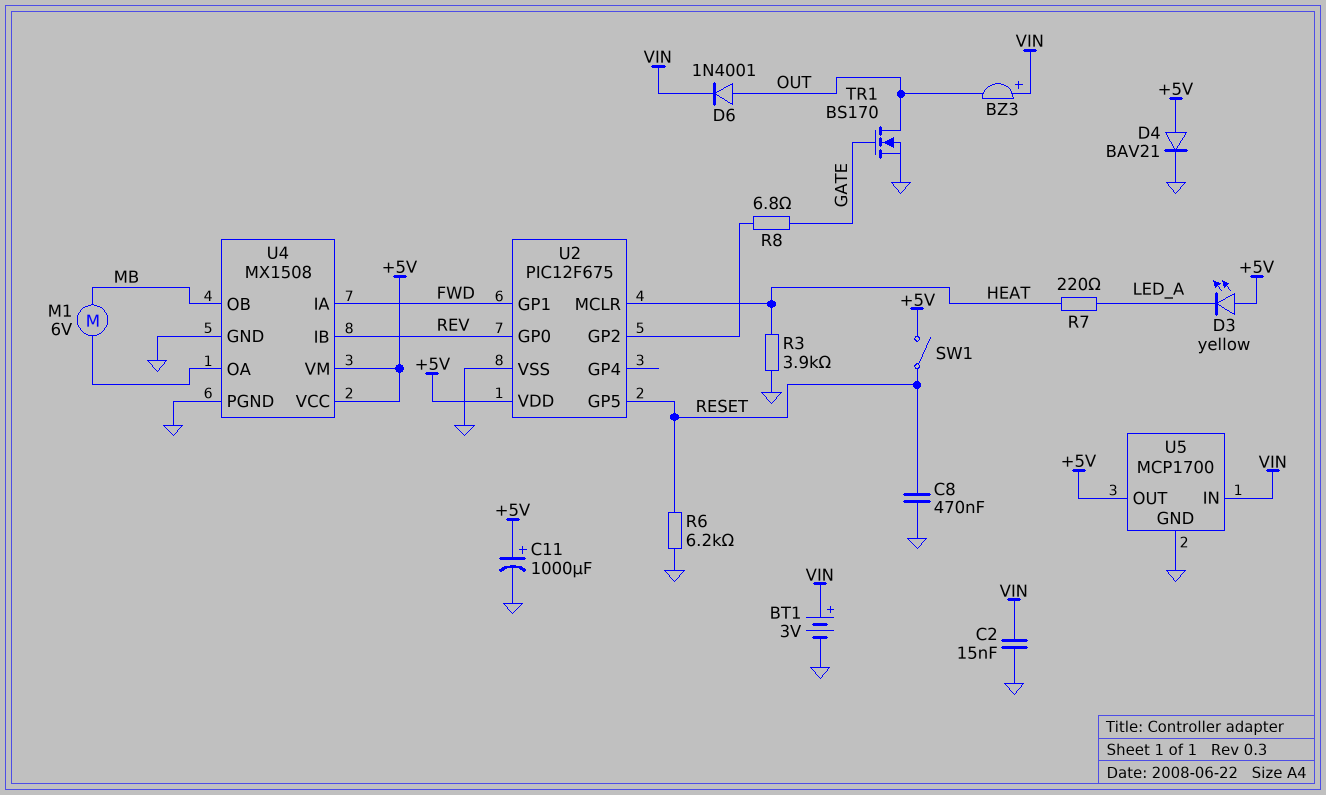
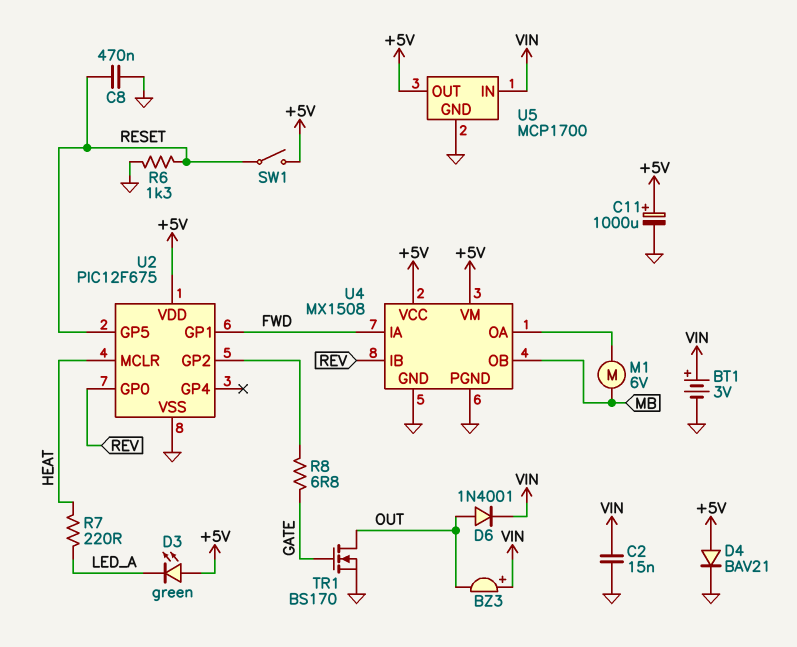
D3: LED yellow (A +5V, K LED_A) -> LED green (A +5V, K LED_A)
R3: 3.9k (GND, HEAT) -> none
R6: 6.2k (GND, RESET) -> 1.3k (GND, RESET)

